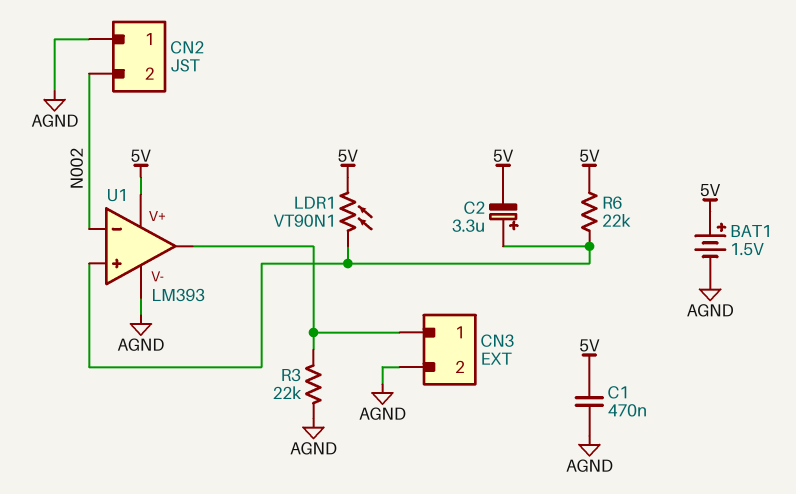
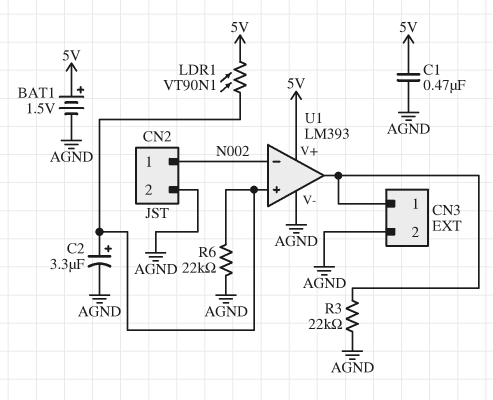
C2: 3.3uF (plus U1/in+, minus 5V) -> 3.3uF (plus U1/in+, minus AGND)
CN2 pin 1: AGND -> N002
CN2 pin 2: N002 -> AGND
R6: 22k (5V, U1/in+) -> 22k (AGND, U1/in+)

